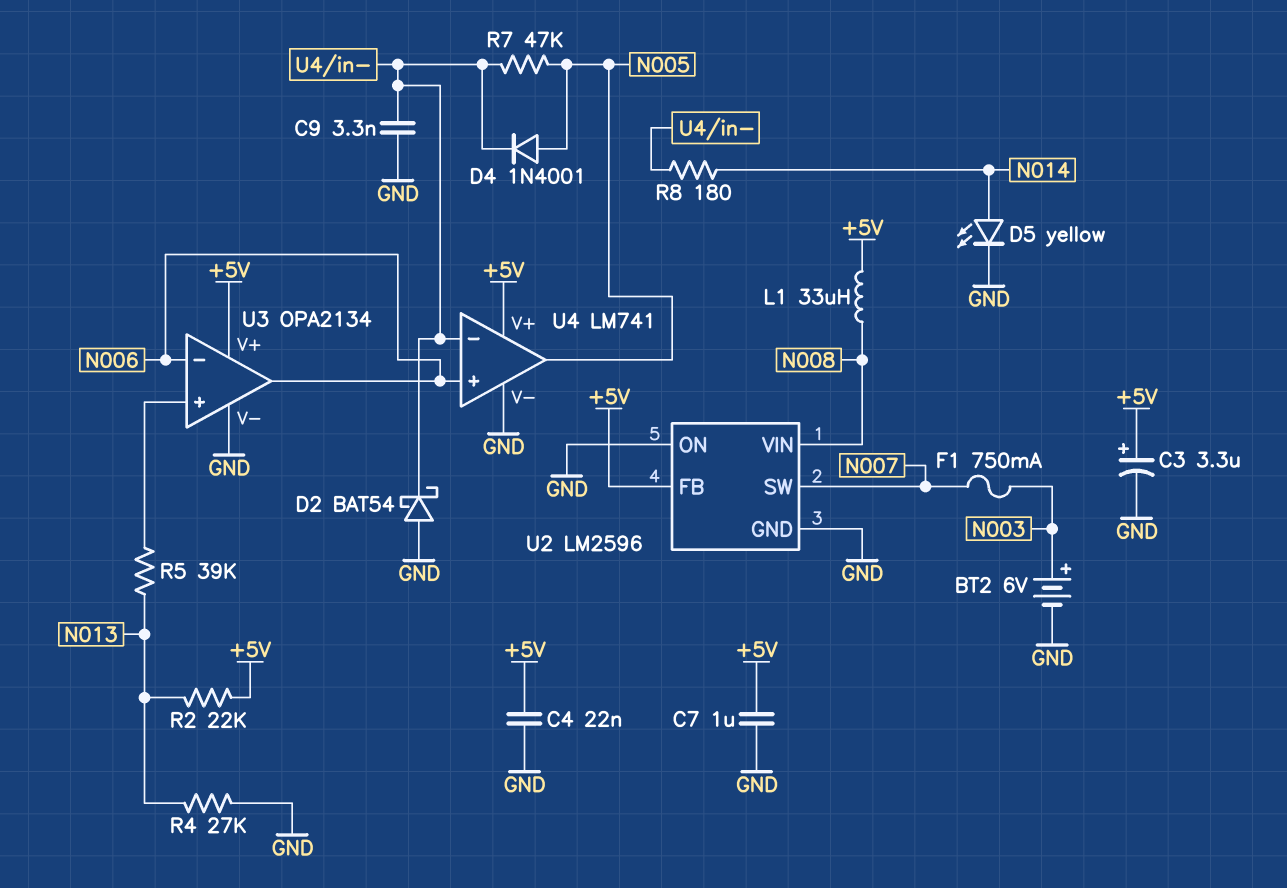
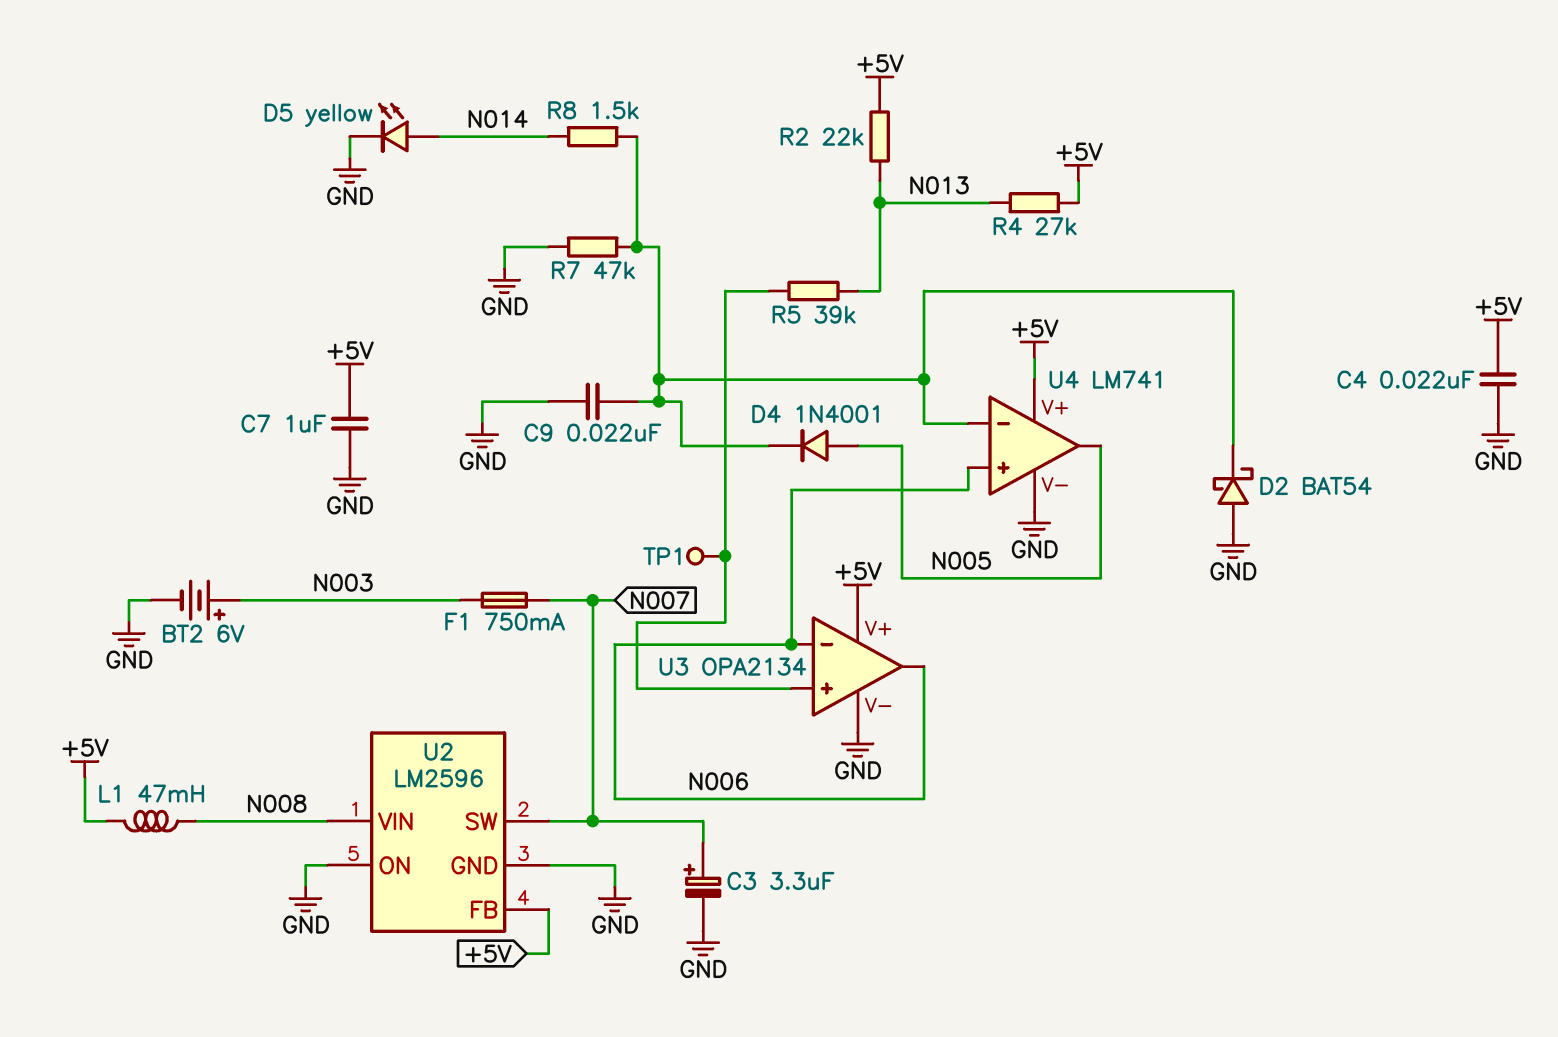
C3: 3.3uF (plus +5V, minus GND) -> 3.3uF (plus N007, minus GND)
C9: 3.3nF (GND, U4/in-) -> 22nF (GND, U4/in-)
L1: 33uH (+5V, N008) -> 47mH (+5V, N008)
R4: 27k (GND, N013) -> 27k (+5V, N013)
R7: 47k (N005, U4/in-) -> 47k (GND, U4/in-)
R8: 180 (N014, U4/in-) -> 1.5k (N014, U4/in-)
TP1: none -> test point (U3/in+)

